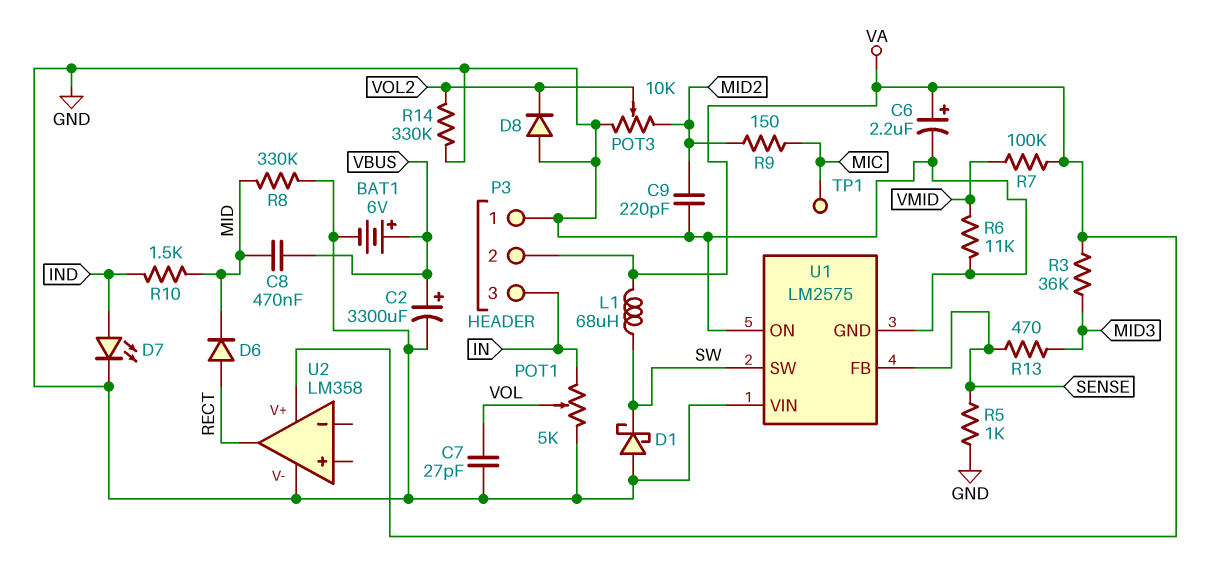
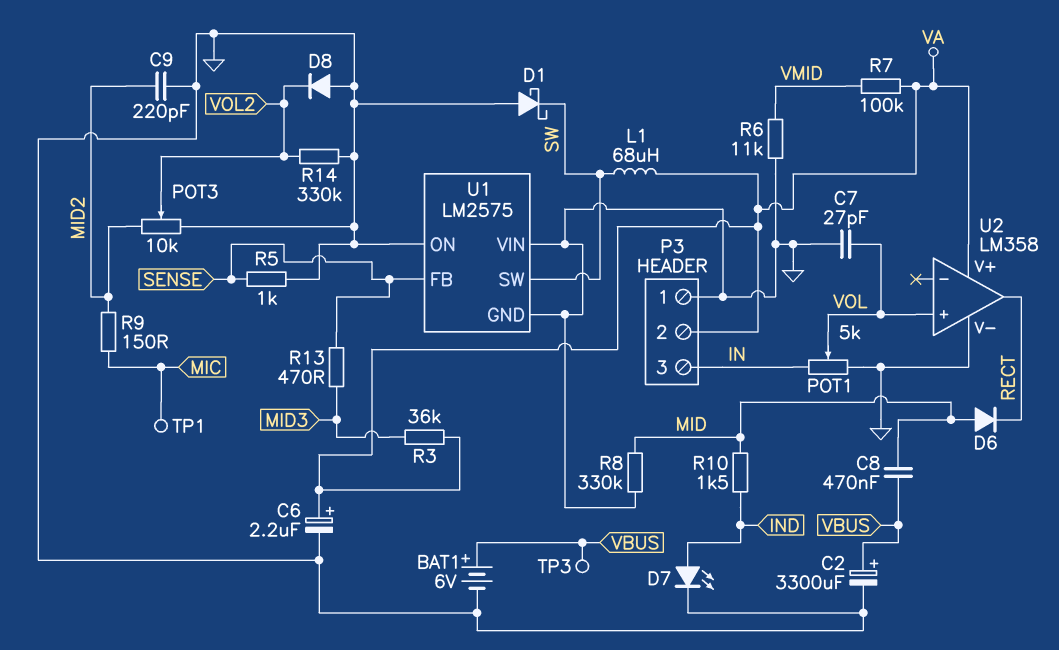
D6: diode (A RECT, K MID) -> diode (A MID, K RECT)
TP3: none -> test point (VBUS)
U2 pin in+: none -> VOL

